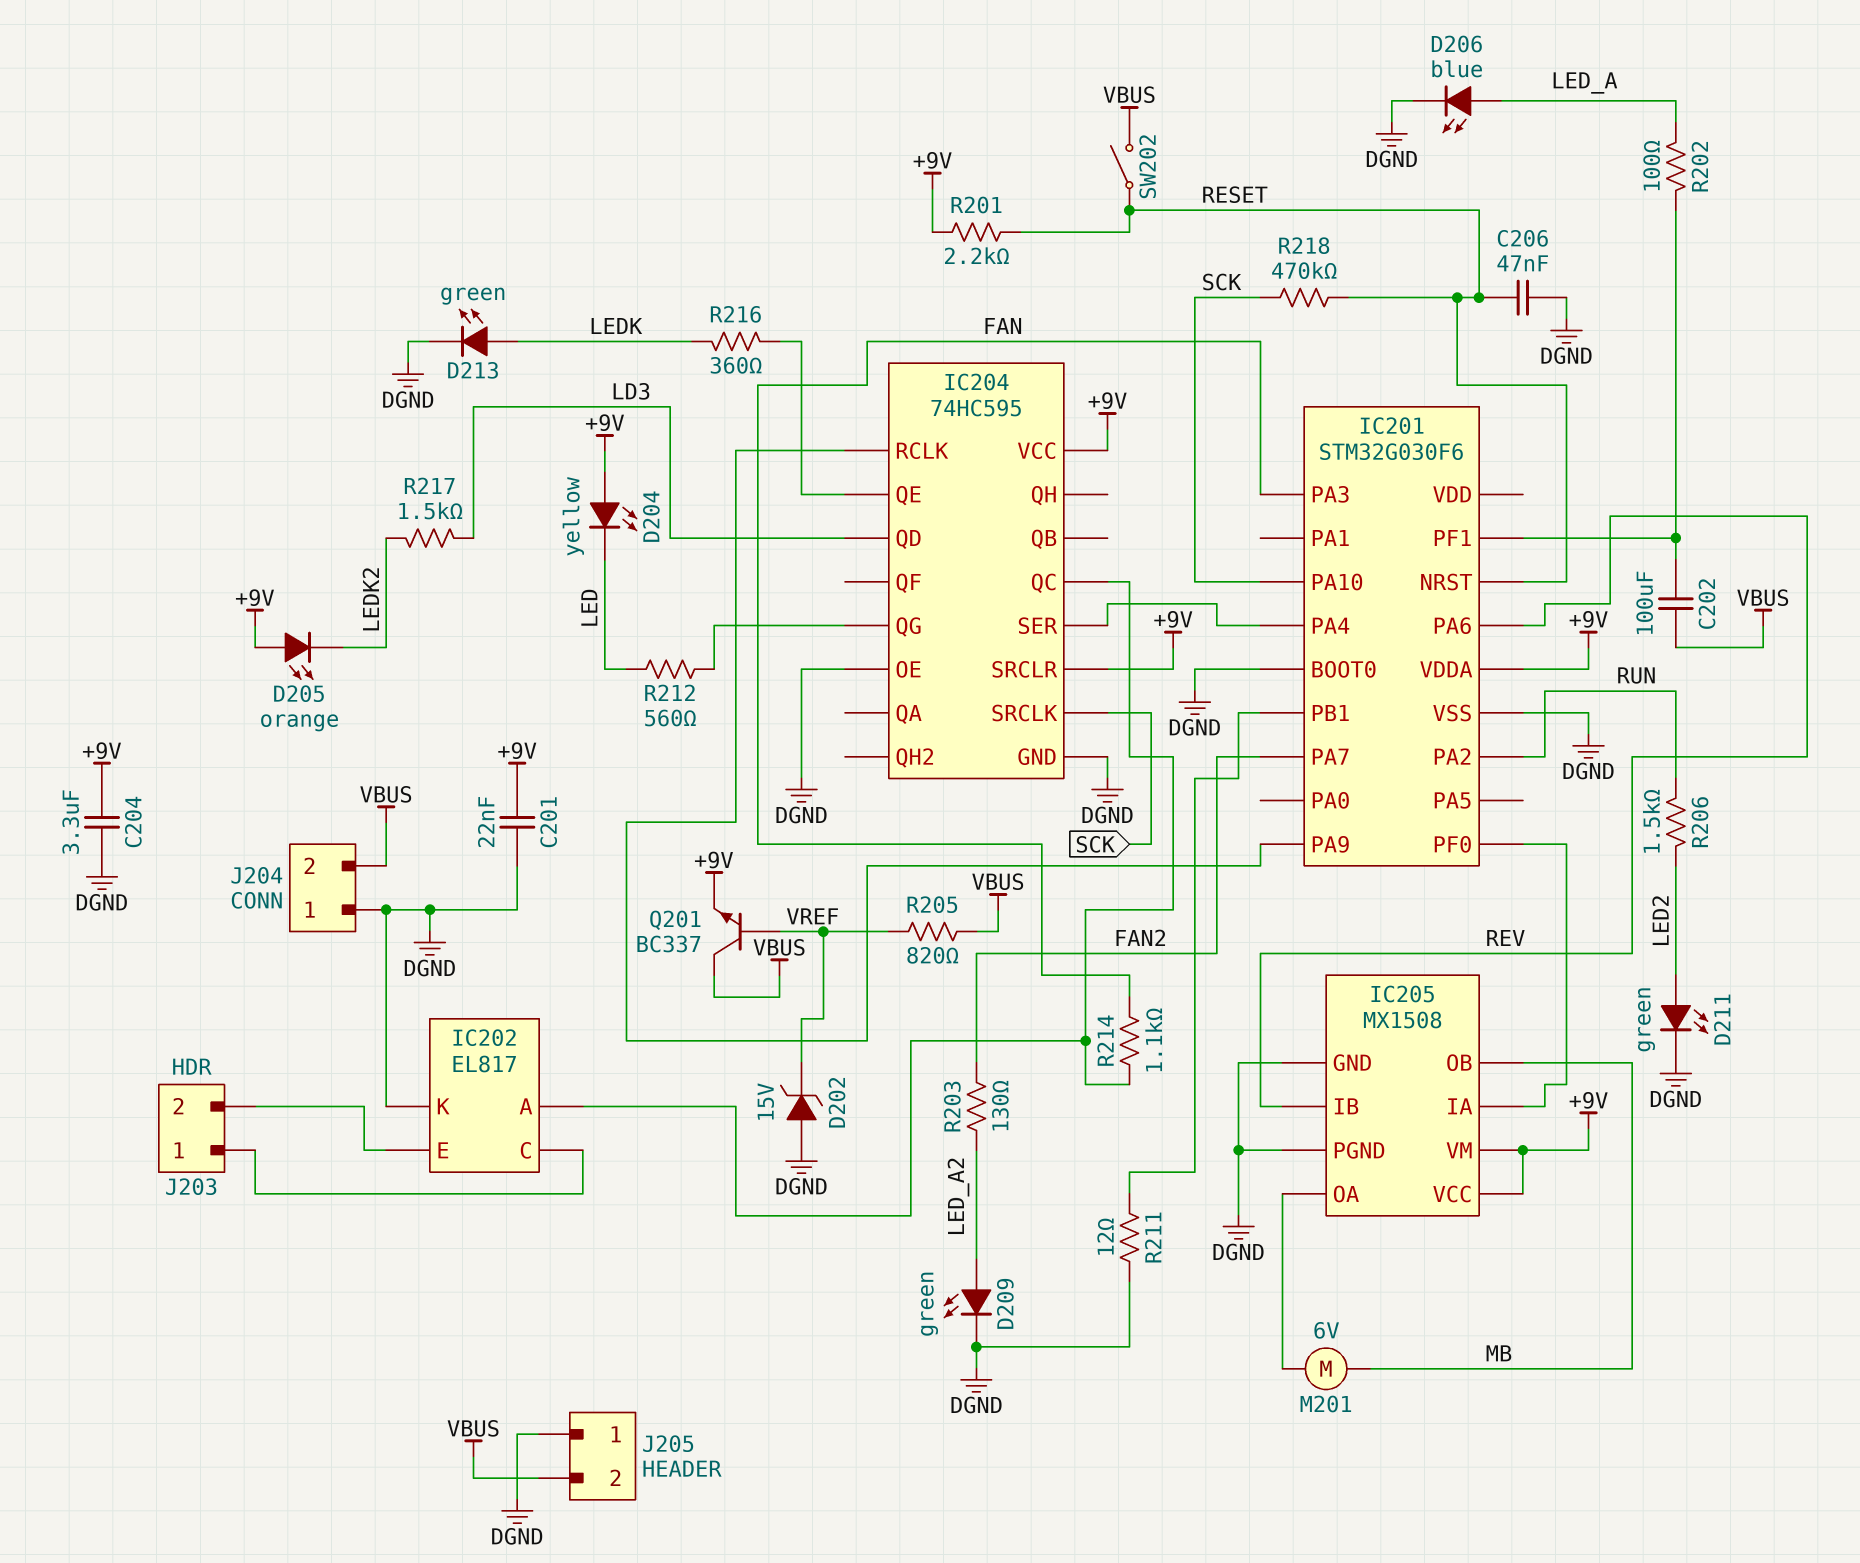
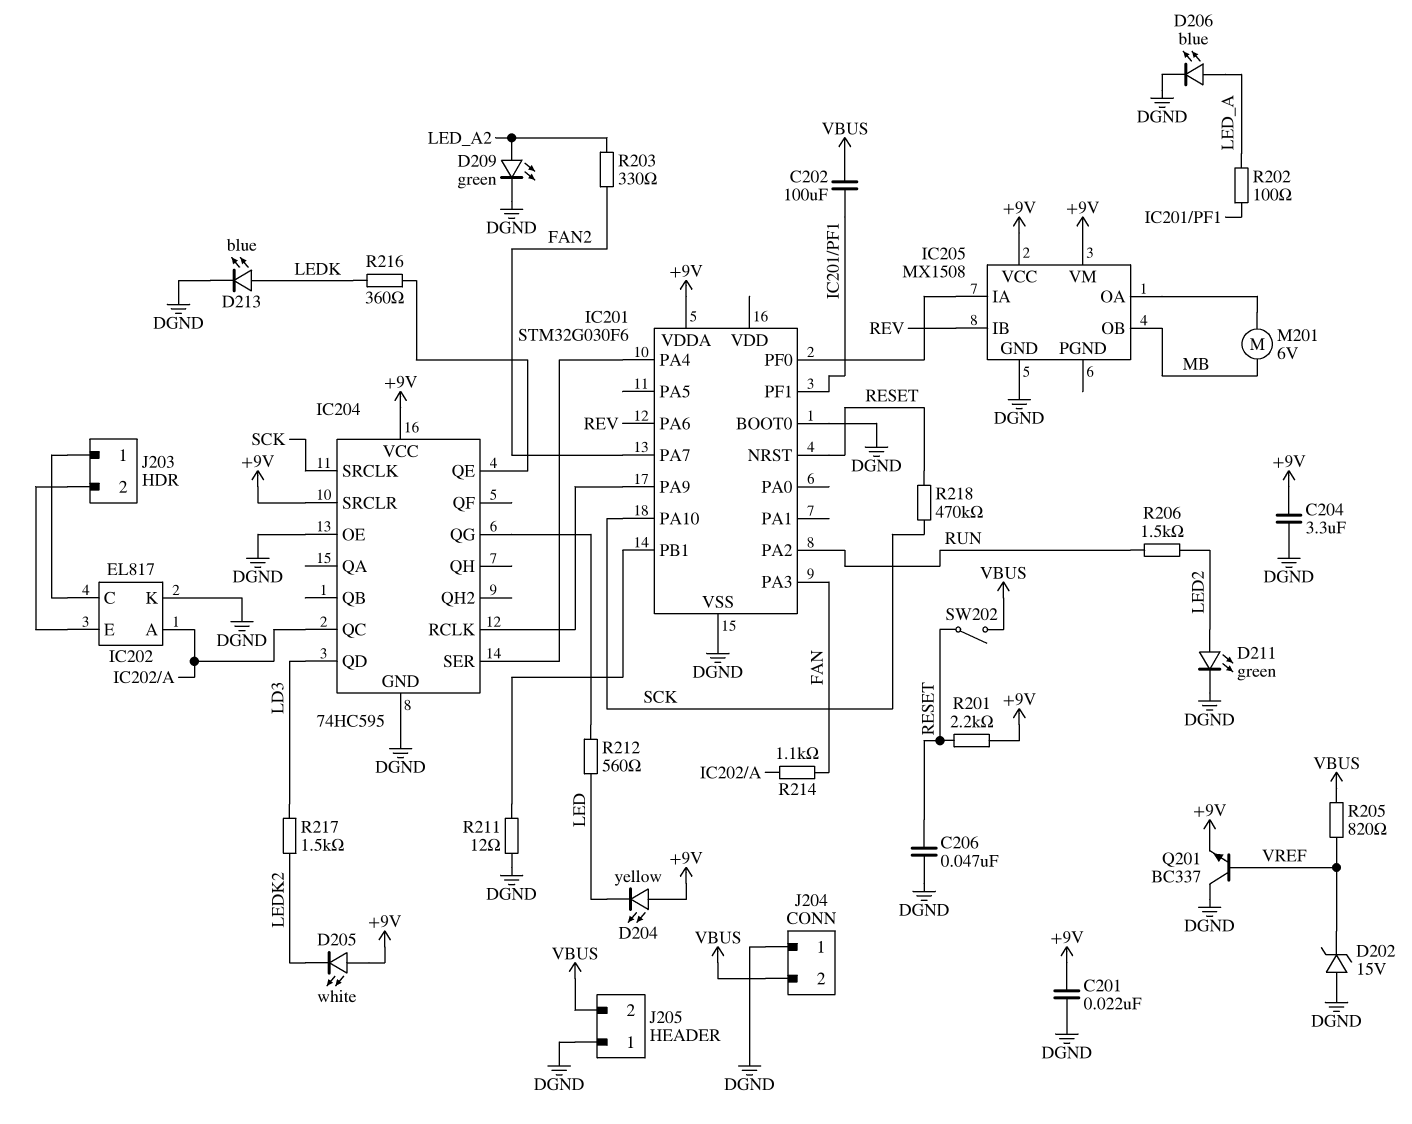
D205: LED orange (A +9V, K LEDK2) -> LED white (A +9V, K LEDK2)
D213: LED green (A LEDK, K DGND) -> LED blue (A LEDK, K DGND)
IC205 pin PGND: DGND -> none
Q201: NPN BC337 (B VREF, C VBUS, E +9V) -> NPN BC337 (B VREF, C DGND, E +9V)
R203: 130 (FAN2, LED_A2) -> 330 (FAN2, LED_A2)

